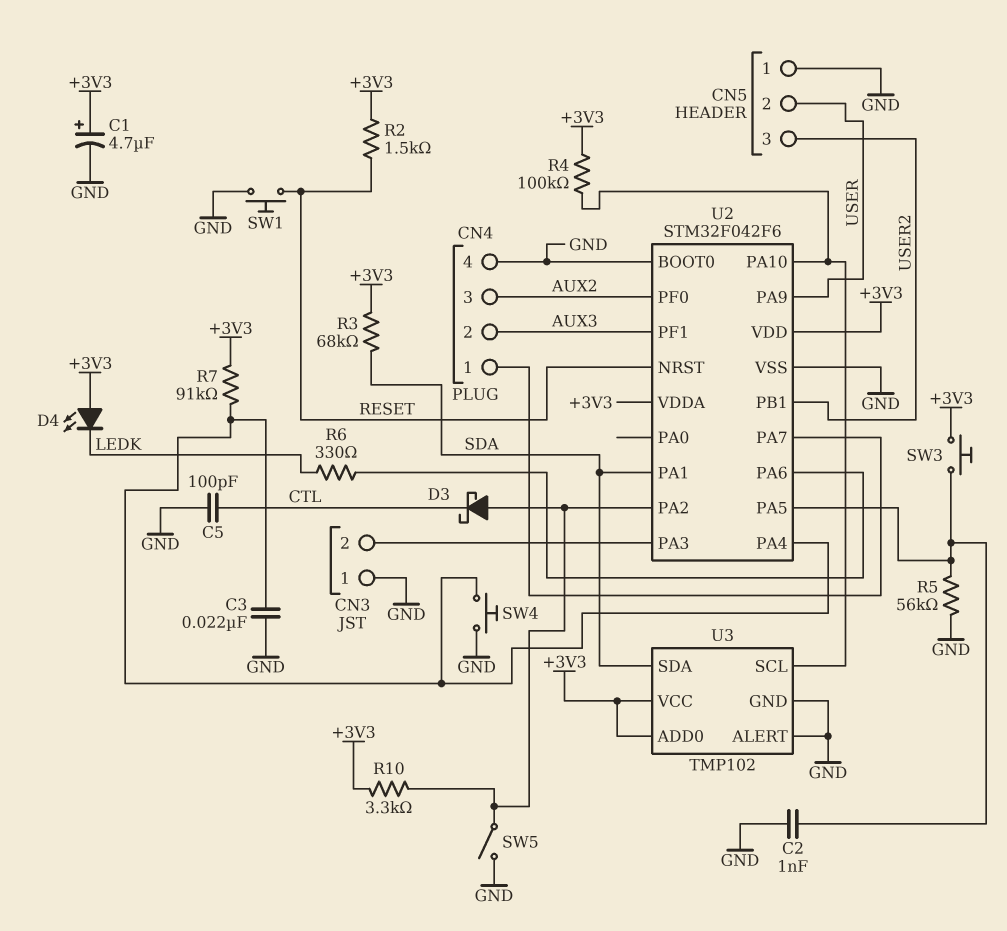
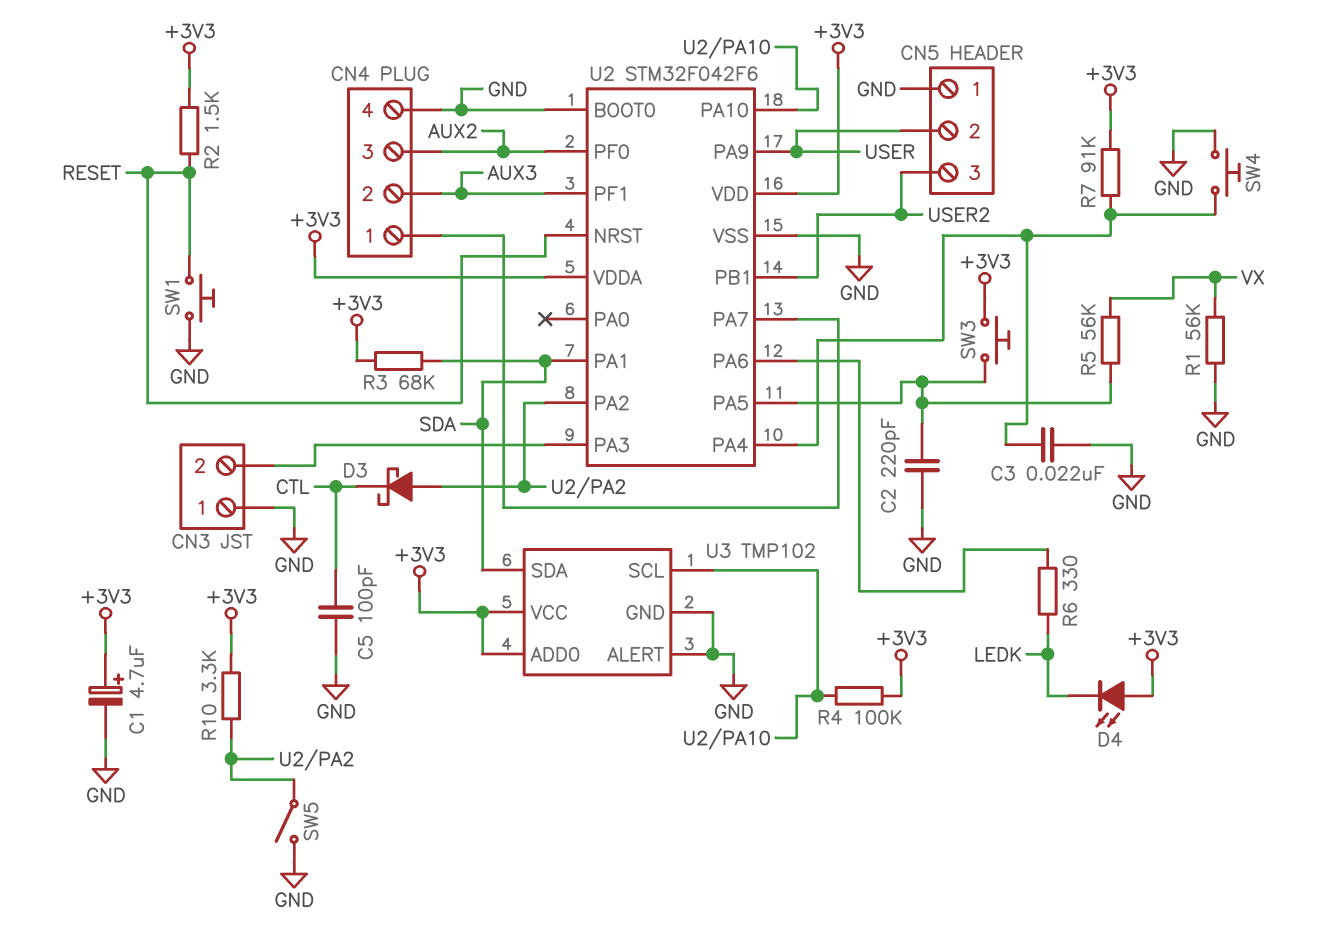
C2: 1nF (GND, U2/PA5) -> 220pF (GND, U2/PA5)
R1: none -> 56k (GND, VX)
R5: 56k (GND, U2/PA5) -> 56k (U2/PA5, VX)

